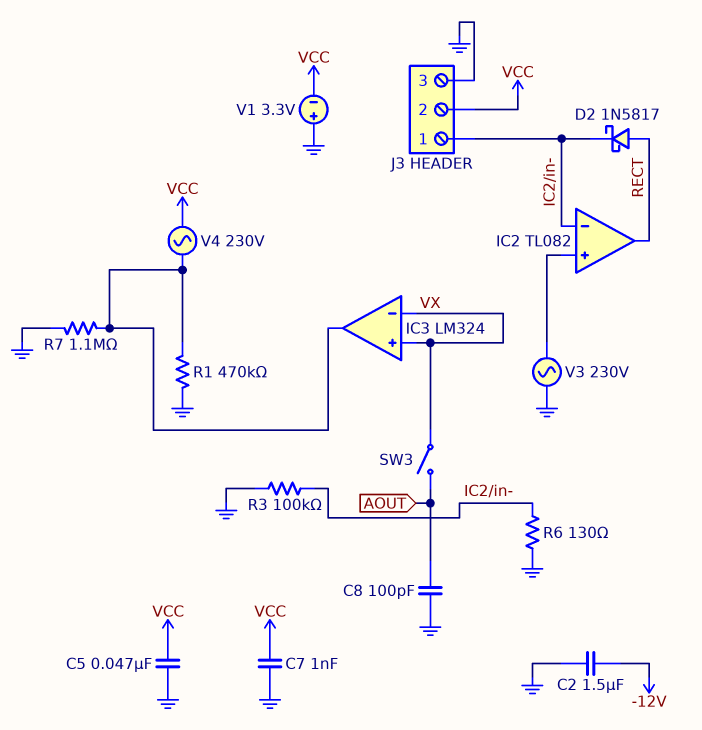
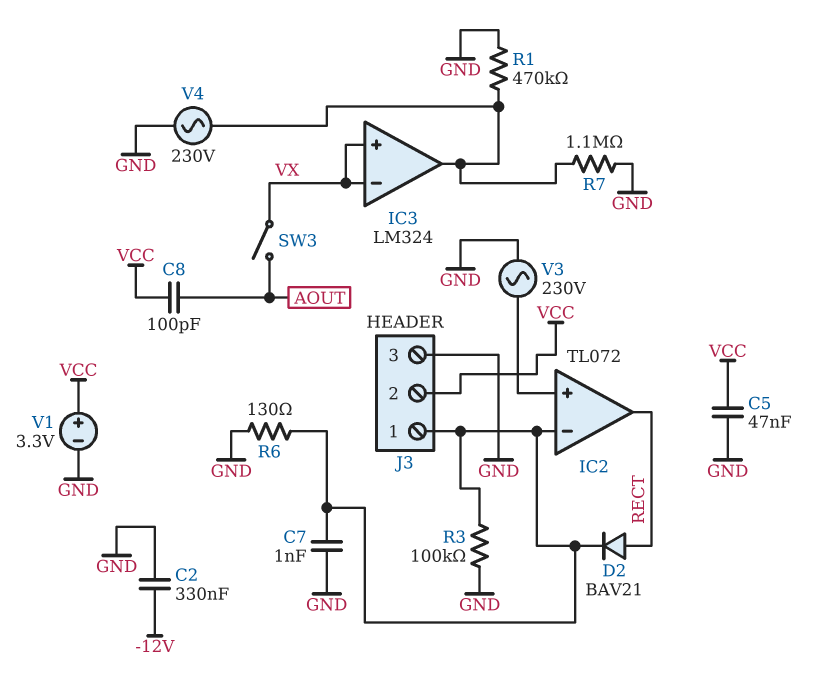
C2: 1.5uF (-12V, GND) -> 330nF (-12V, GND)
C7: 1nF (GND, VCC) -> 1nF (GND, IC2/in-)
C8: 100pF (AOUT, GND) -> 100pF (AOUT, VCC)
D2: schottky 1N5817 (A RECT, K IC2/in-) -> diode BAV21 (A RECT, K IC2/in-)
IC2: TL082 -> TL072
V1: 3.3V (plus GND, minus VCC) -> 3.3V (plus VCC, minus GND)
V4: AC 230V (IC3/out, VCC) -> AC 230V (GND, IC3/out)

